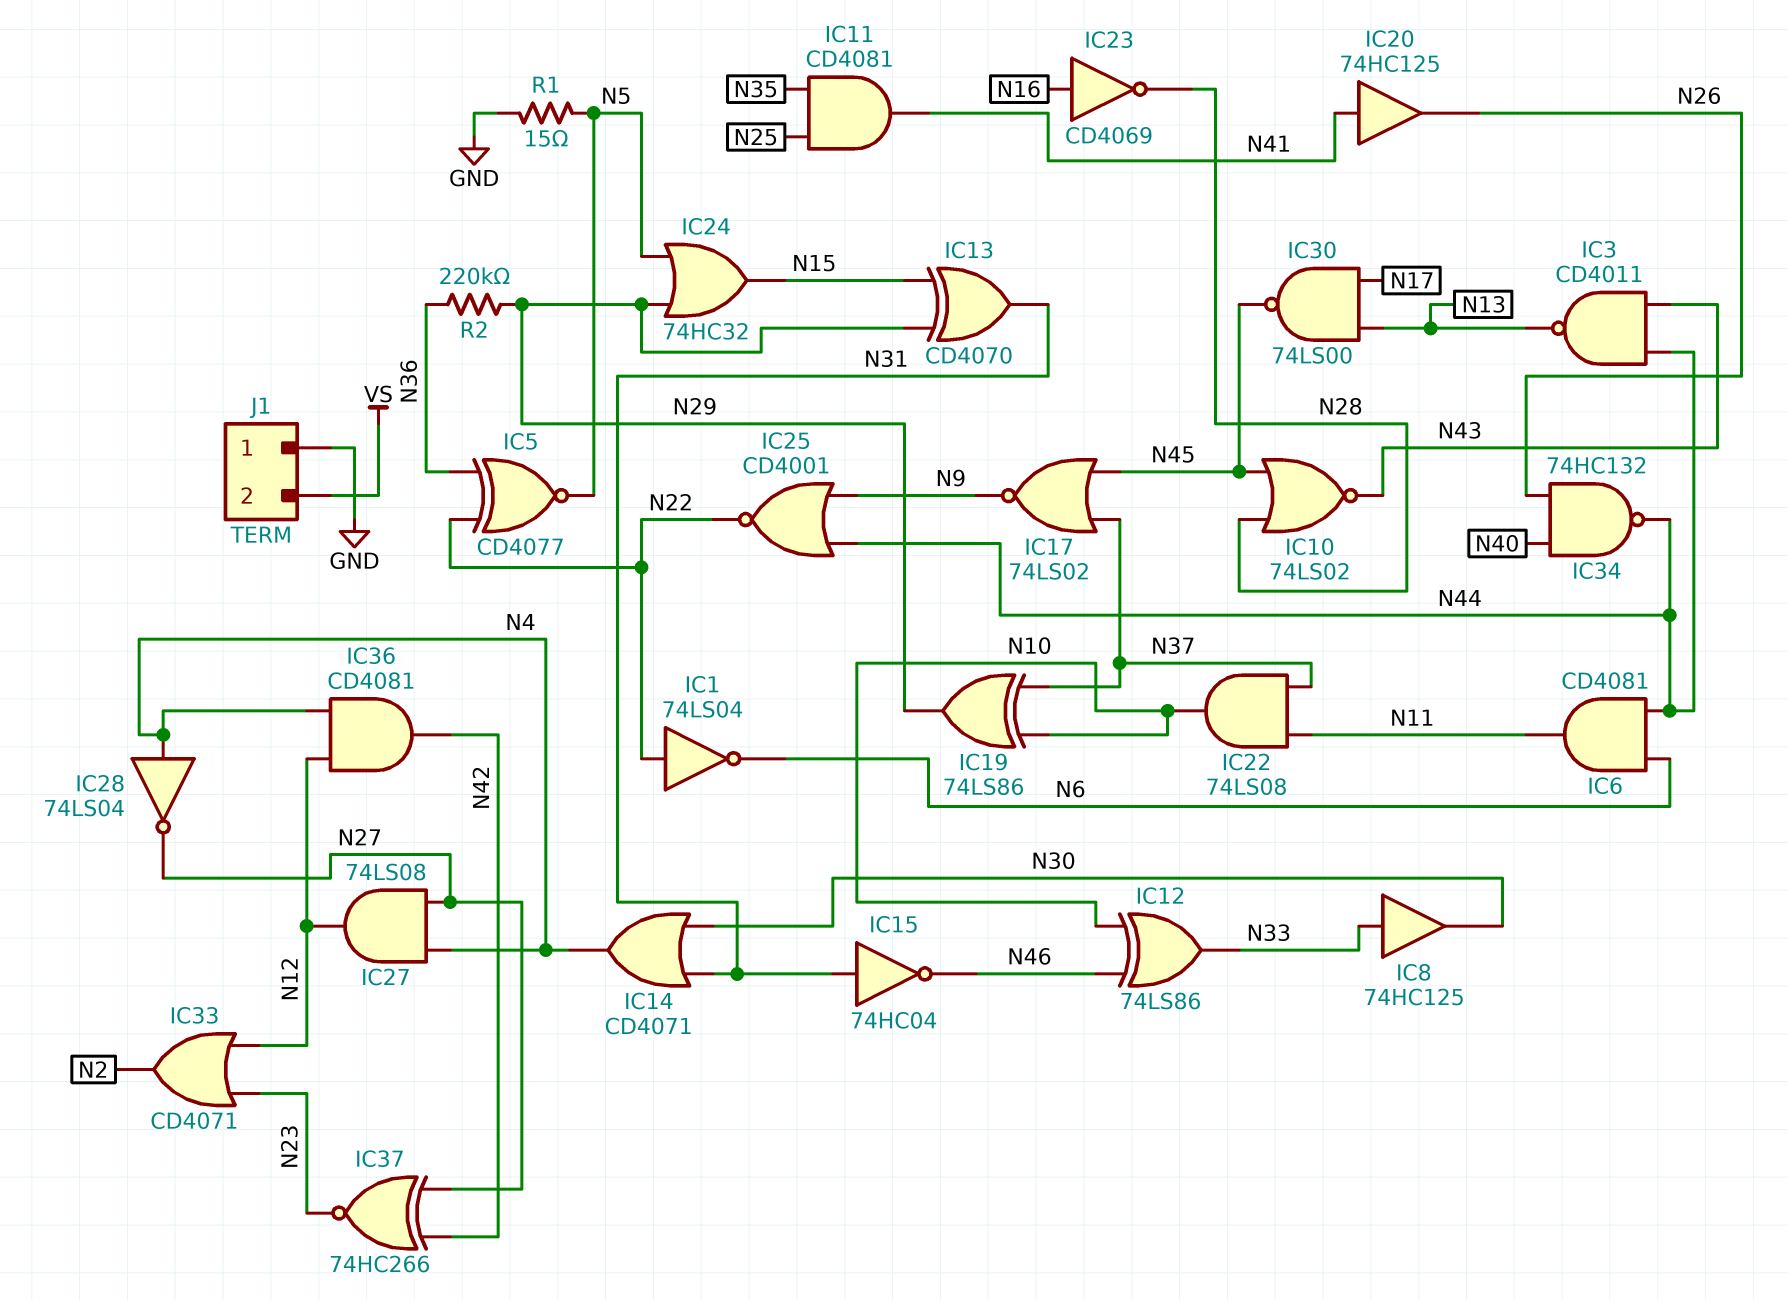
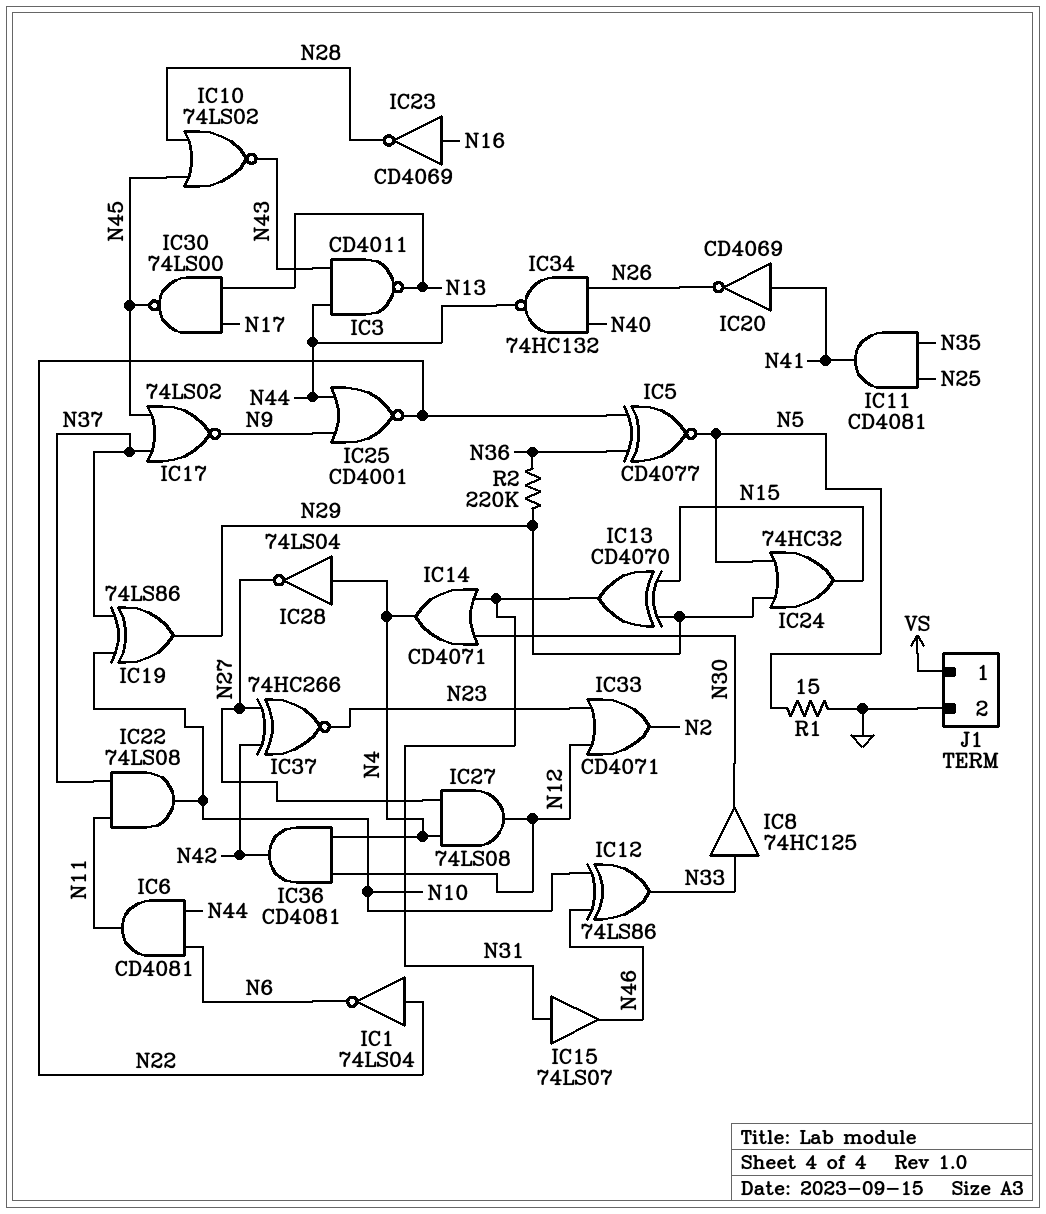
IC15: NOT 74HC04 (in N31, out N46) -> buffer 74LS07 (in N31, out N46)
IC20: buffer 74HC125 (in N41, out N26) -> NOT CD4069 (in N41, out N26)
J1 pin 1: GND -> VS
J1 pin 2: VS -> GND

